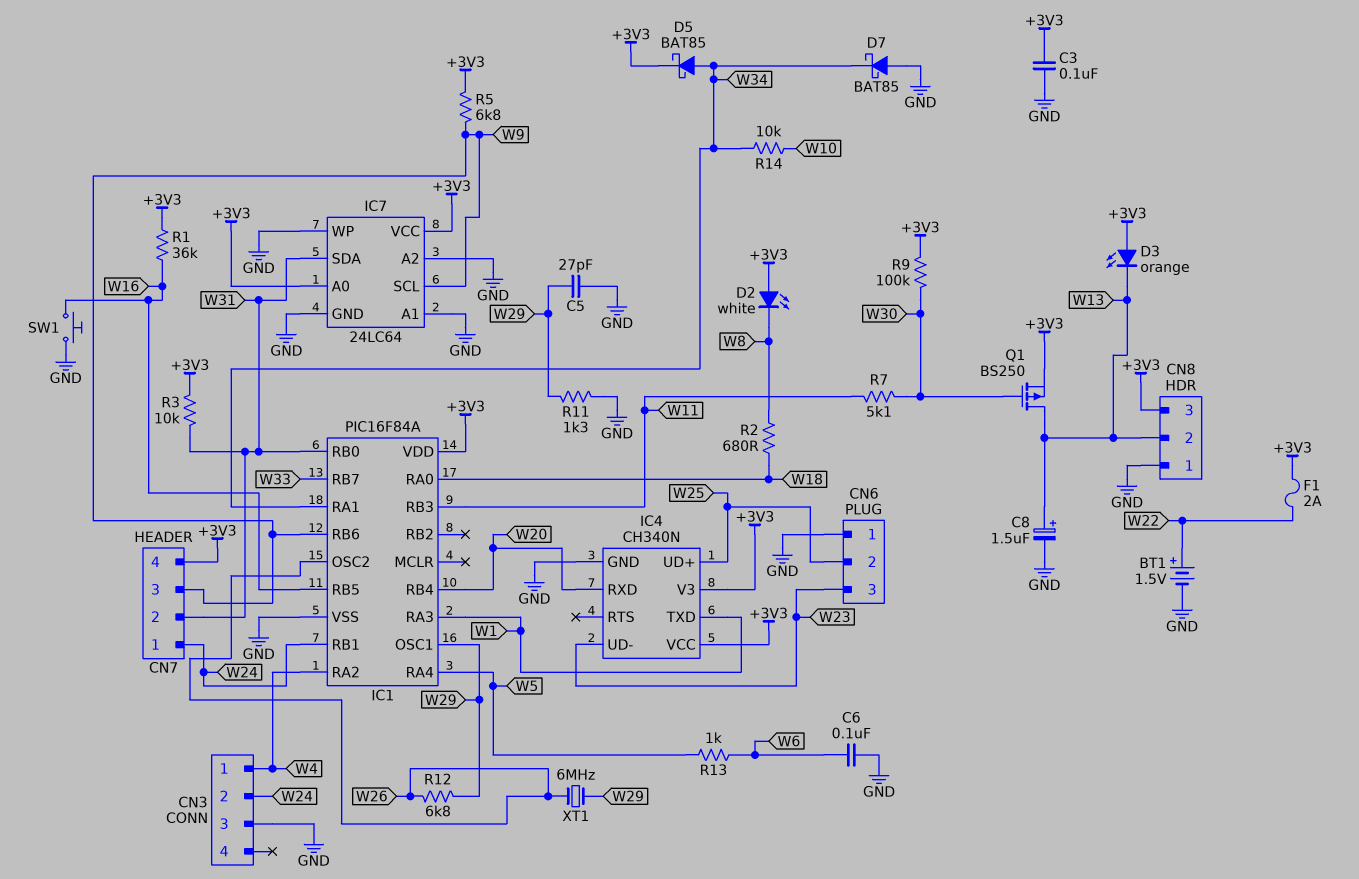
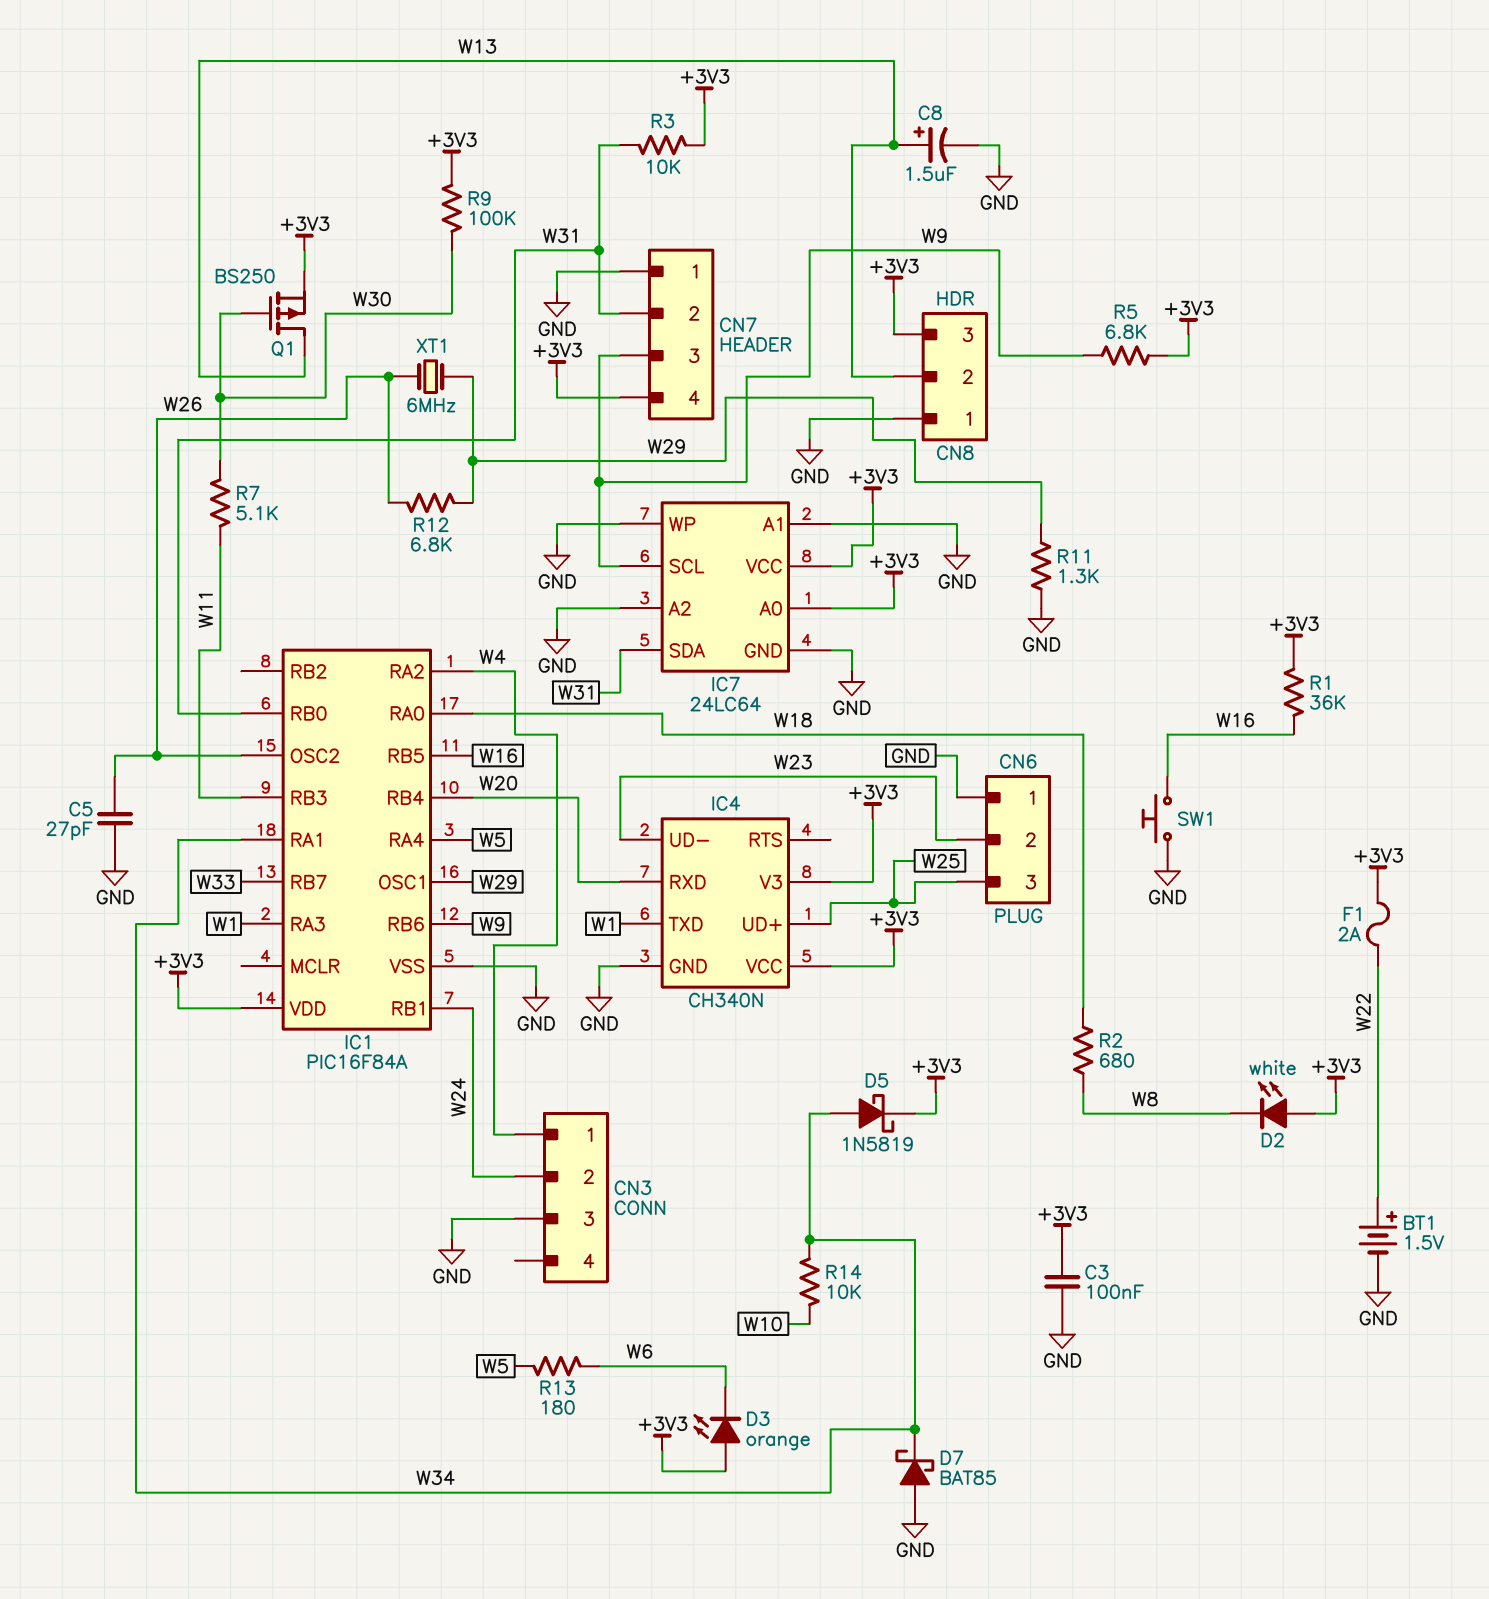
C5: 27pF (GND, W29) -> 27pF (GND, W26)
C6: 100nF (GND, W6) -> none
CN6 pin 2: W25 -> W23
CN6 pin 3: W23 -> W25
CN7 pin 1: W24 -> GND
D3: LED orange (A +3V3, K W13) -> LED orange (A +3V3, K W6)
D5: schottky BAT85 (A W34, K +3V3) -> schottky 1N5819 (A W34, K +3V3)
R13: 1k (W5, W6) -> 180 (W5, W6)

